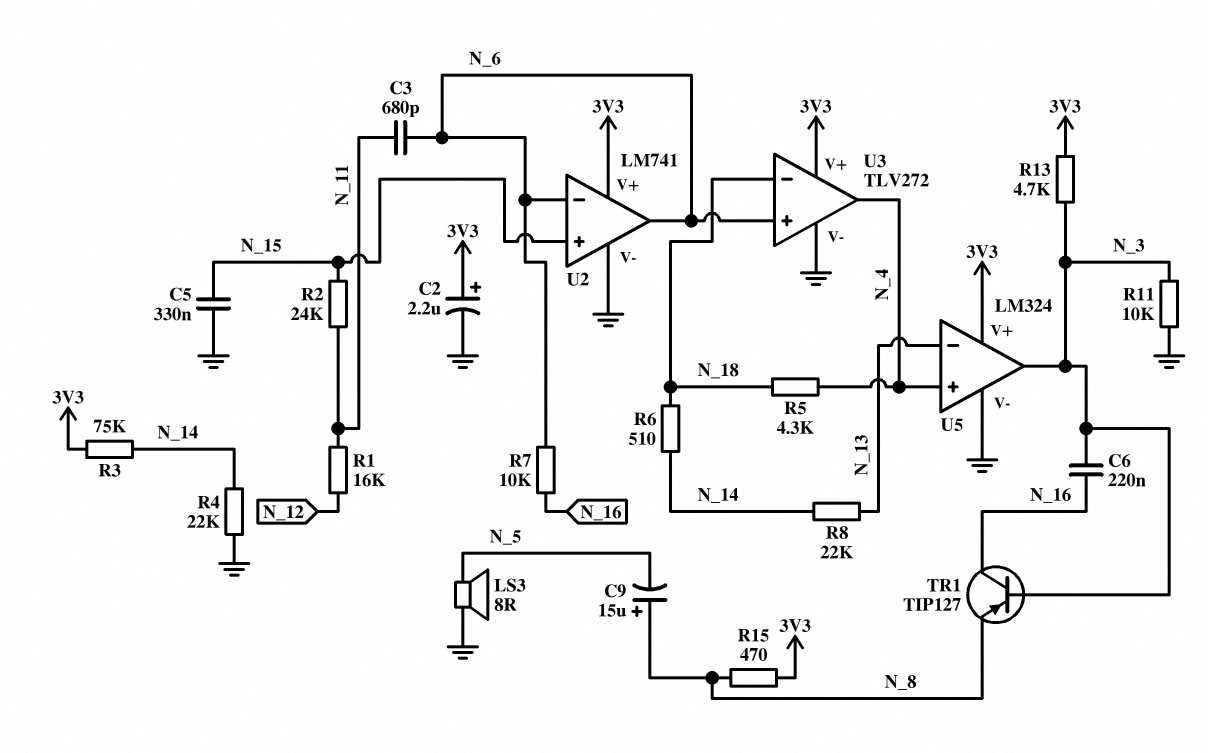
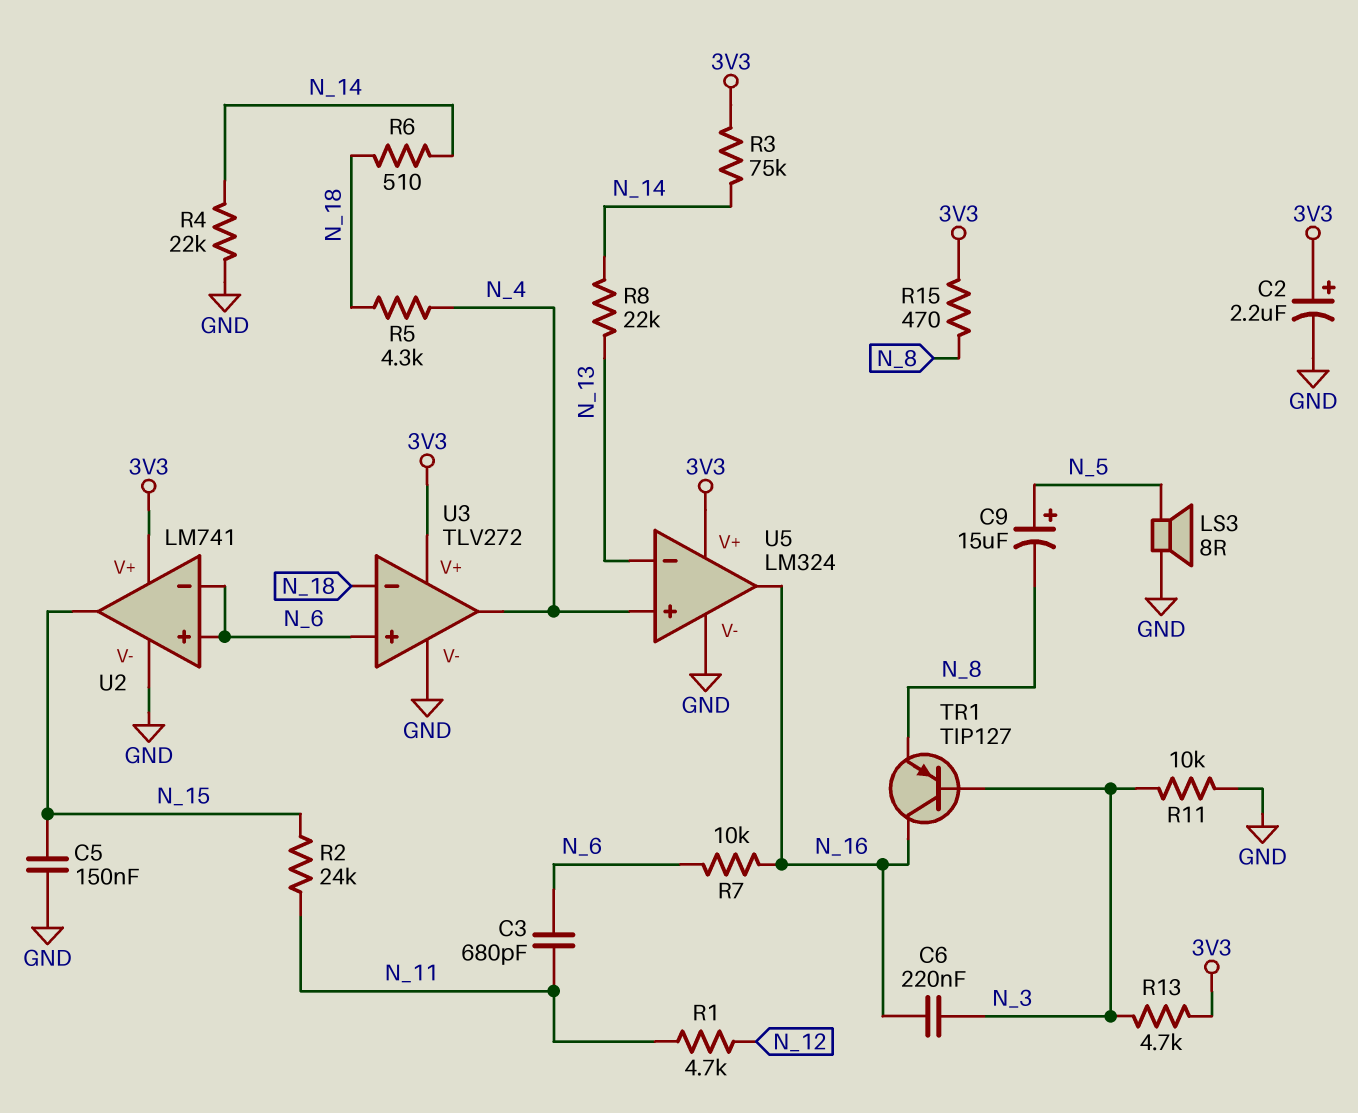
C5: 330nF (GND, N_15) -> 150nF (GND, N_15)
C9: 15uF (plus N_8, minus N_5) -> 15uF (plus N_5, minus N_8)
R1: 16k (N_11, N_12) -> 4.7k (N_11, N_12)
U2 pin in+: N_15 -> N_6
U2 pin out: N_6 -> N_15
U5 pin out: N_3 -> N_16

